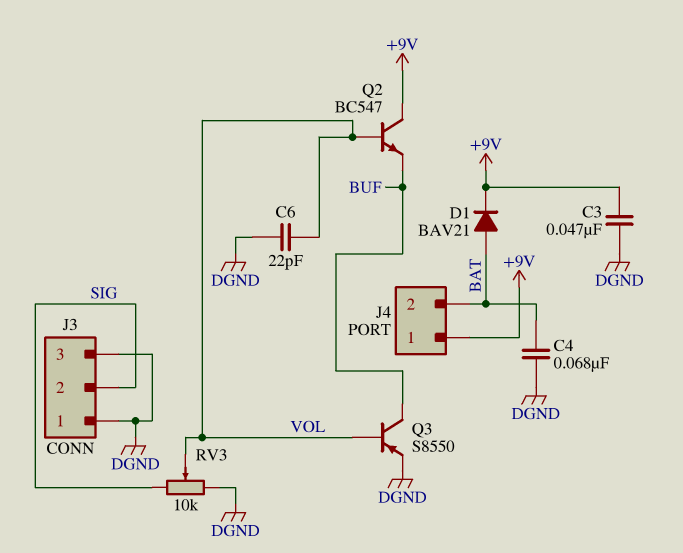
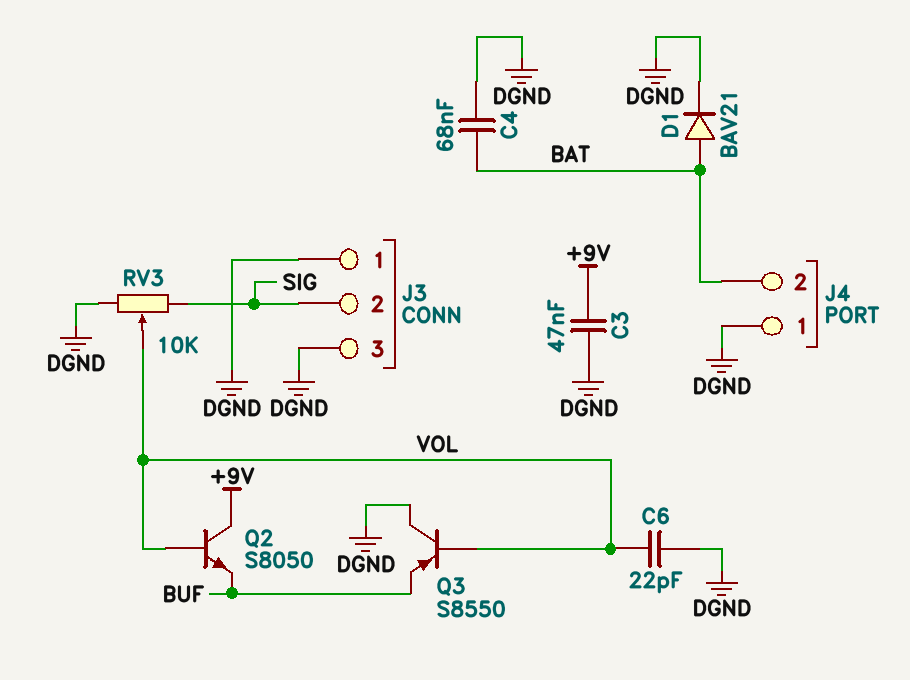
D1: diode BAV21 (A BAT, K +9V) -> diode BAV21 (A BAT, K DGND)
J4 pin 1: +9V -> DGND
Q2: NPN BC547 (B VOL, C +9V, E BUF) -> NPN S8050 (B VOL, C +9V, E BUF)
Q3: PNP S8550 (B VOL, C BUF, E DGND) -> PNP S8550 (B VOL, C DGND, E BUF)

